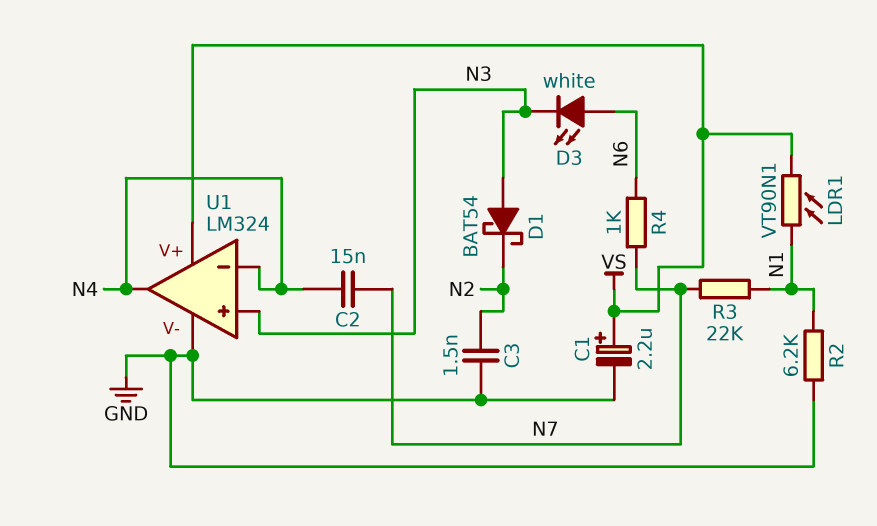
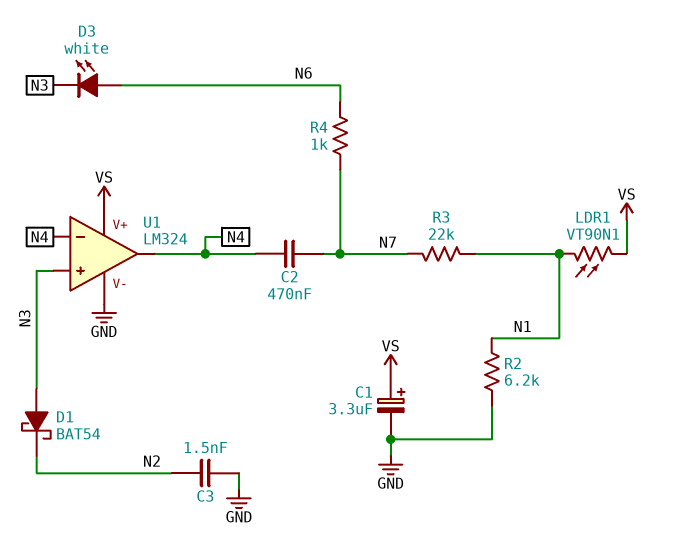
C1: 2.2uF (plus VS, minus GND) -> 3.3uF (plus VS, minus GND)
C2: 15nF (N4, N7) -> 470nF (N4, N7)

